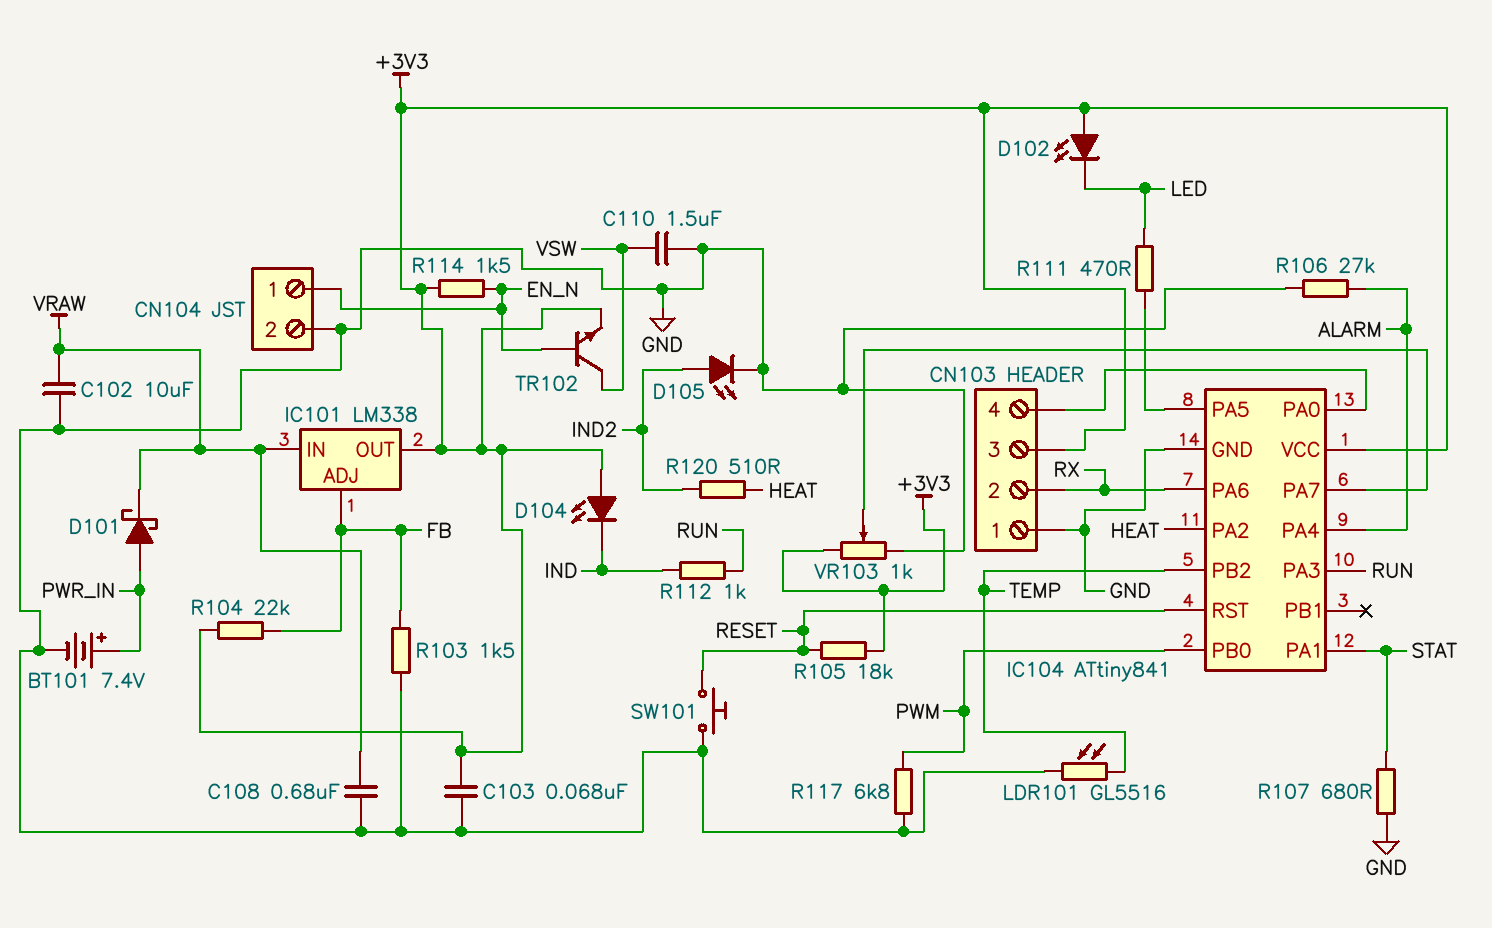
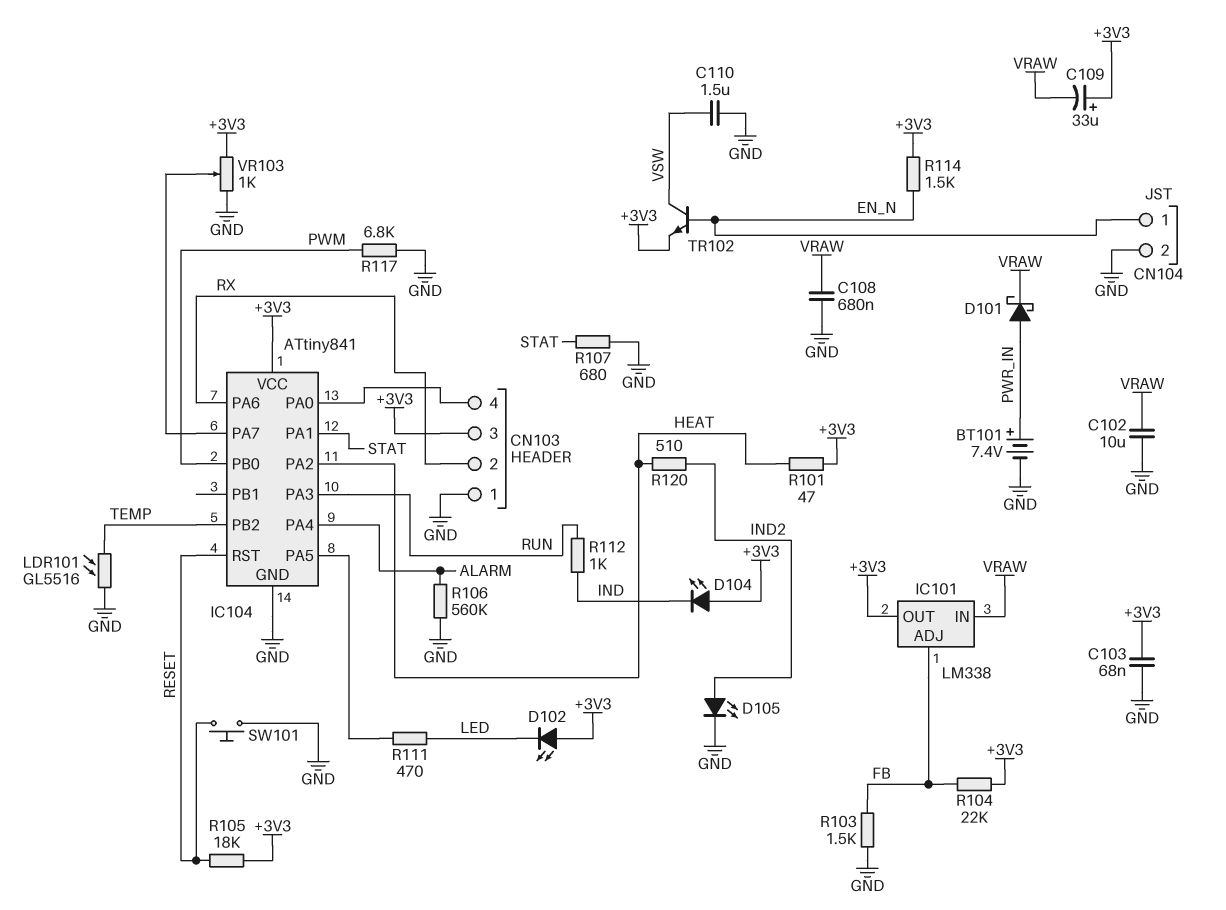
C109: none -> 33uF (plus +3V3, minus VRAW)
R101: none -> 47 (+3V3, HEAT)
R106: 27k (ALARM, GND) -> 560k (ALARM, GND)

